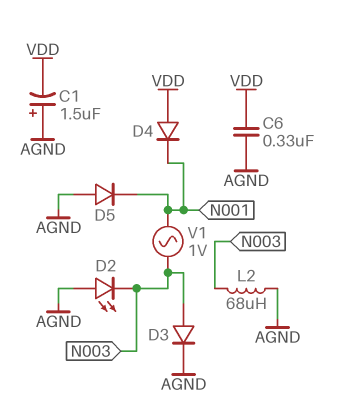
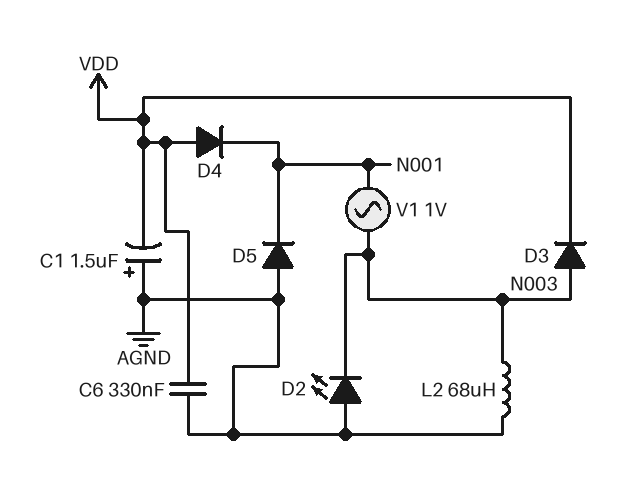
D3: diode (A N003, K AGND) -> diode (A N003, K VDD)

